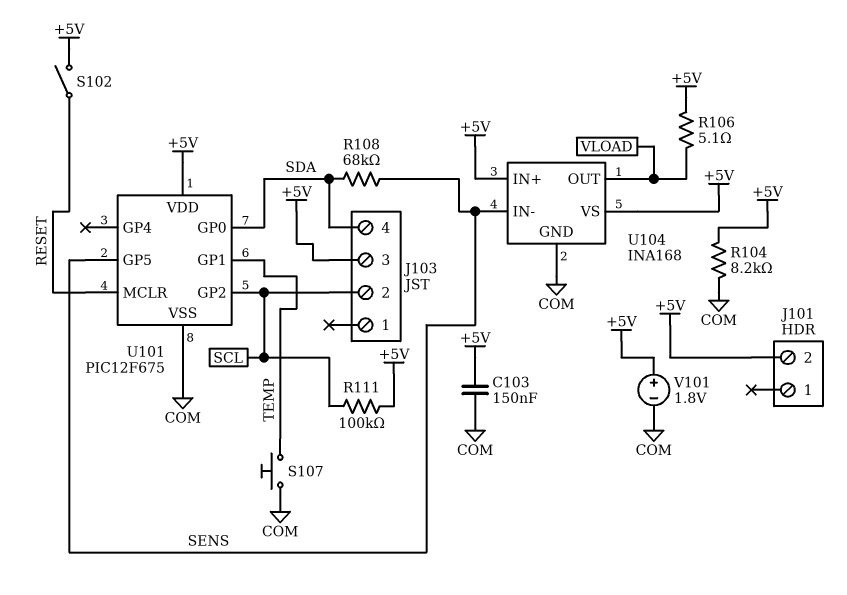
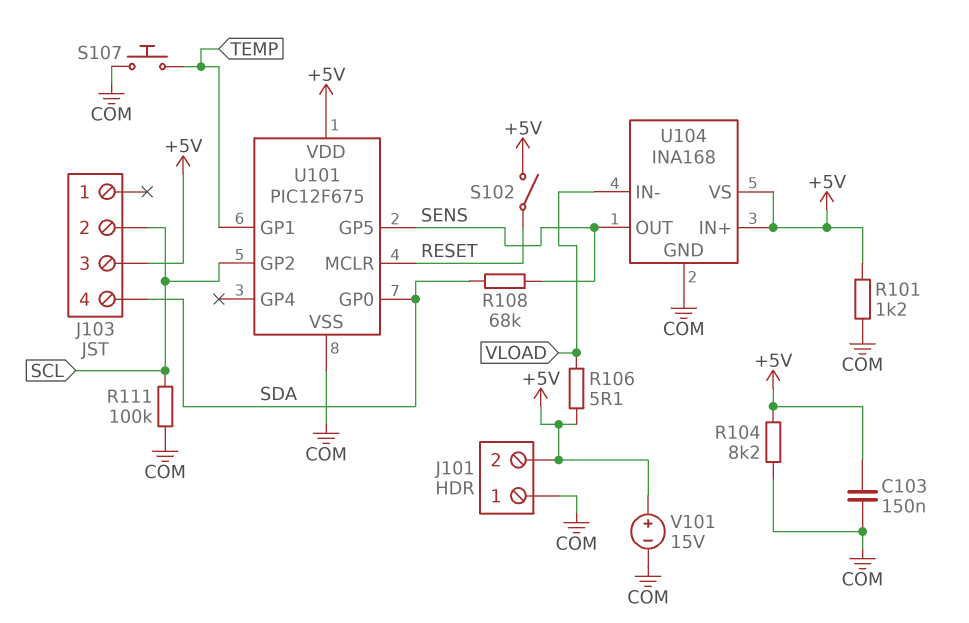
J101 pin 1: none -> COM
R101: none -> 1.2k (+5V, COM)
R111: 100k (+5V, SCL) -> 100k (COM, SCL)
U104 pin IN-: SENS -> VLOAD
U104 pin OUT: VLOAD -> SENS
V101: 1.8V (plus +5V, minus COM) -> 15V (plus +5V, minus COM)

